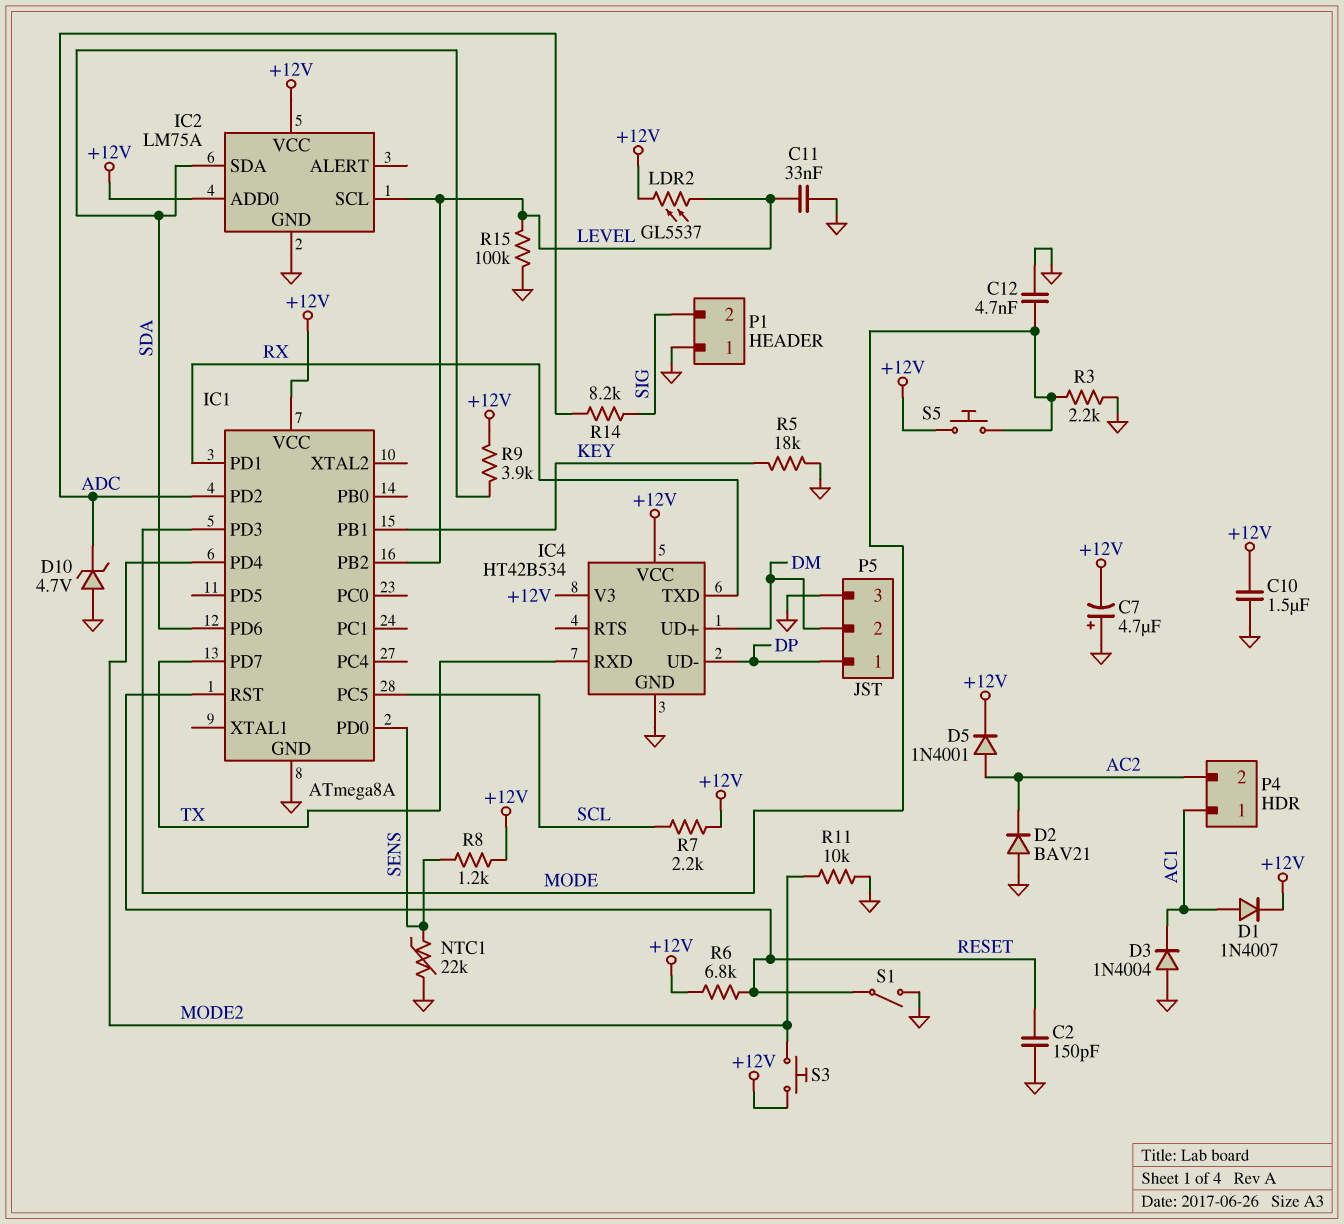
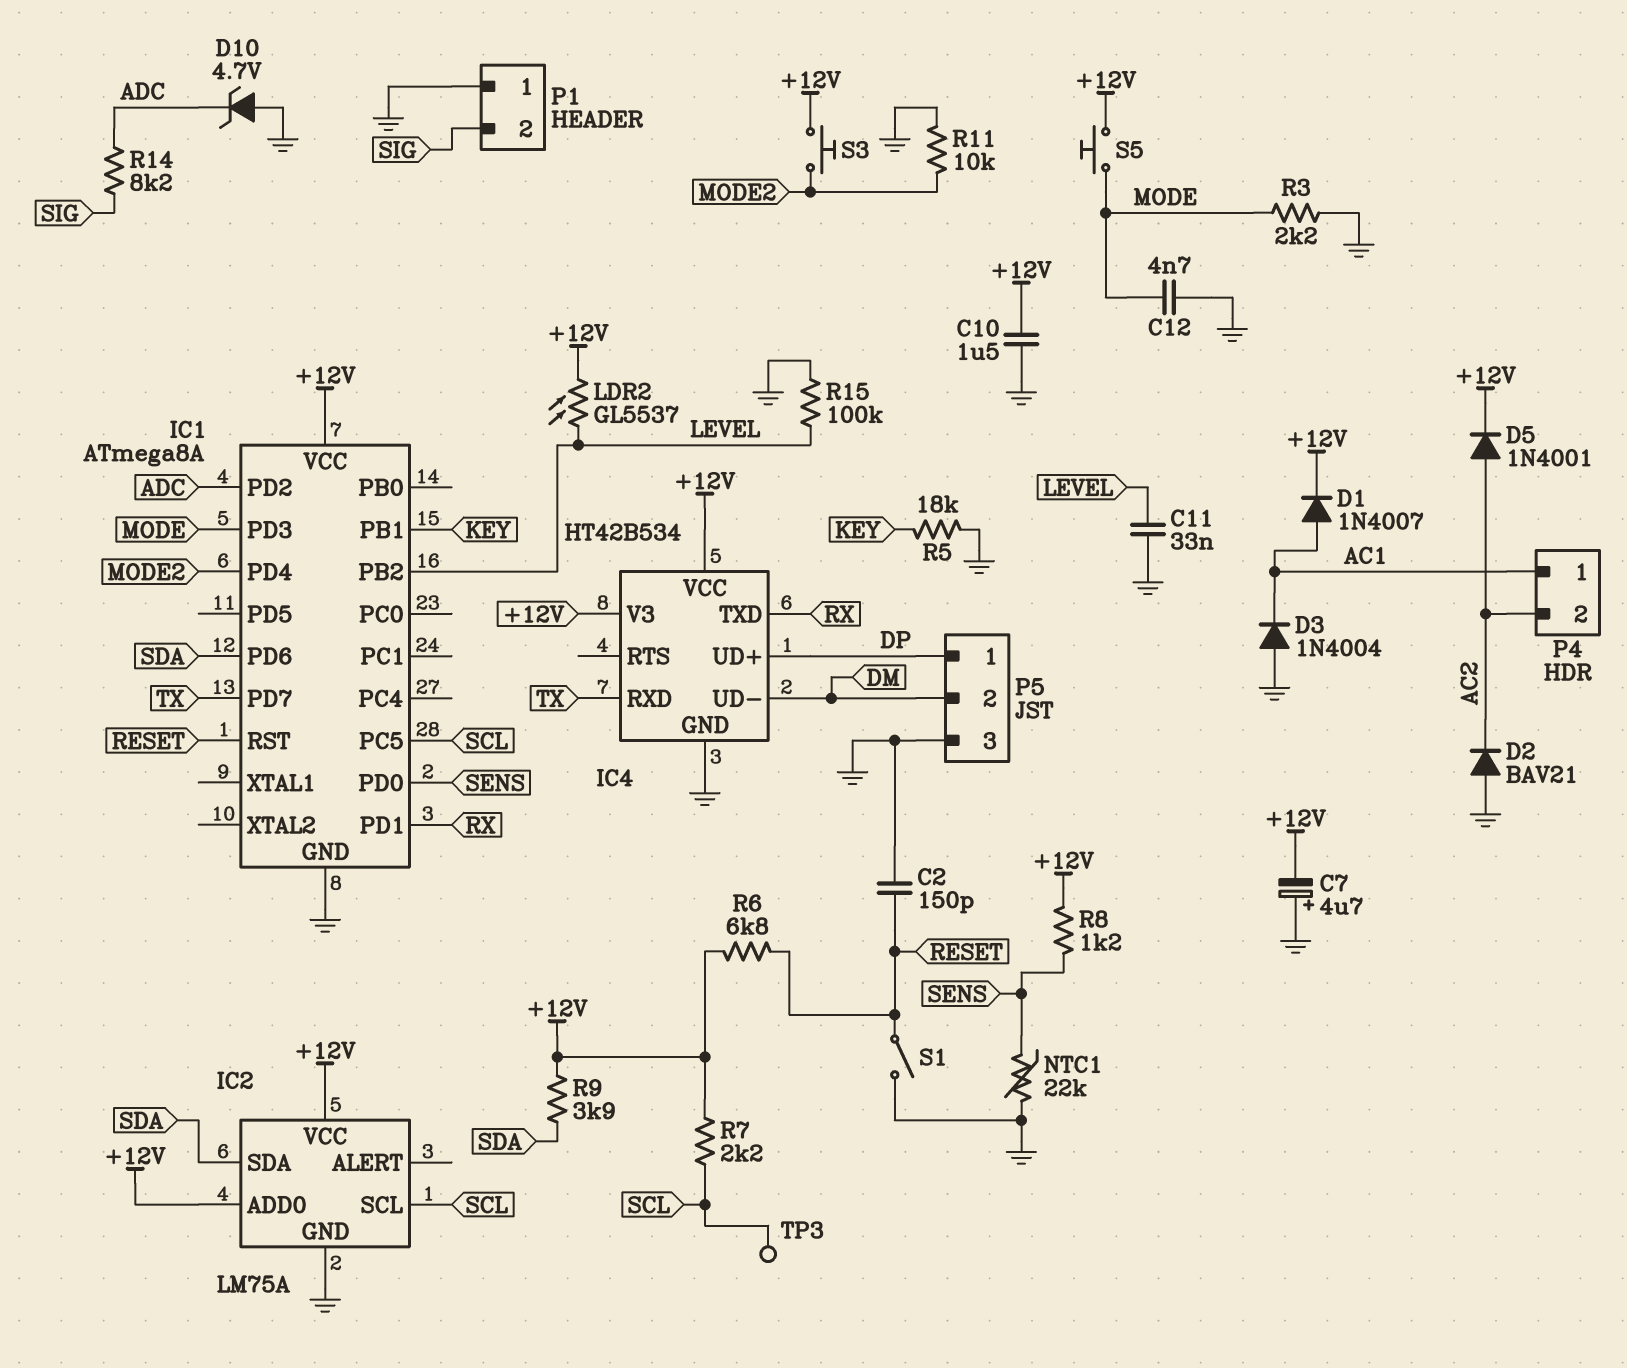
IC2 pin SCL: LEVEL -> SCL
IC4 pin UD+: DM -> DP
IC4 pin UD-: DP -> DM
TP3: none -> test point (SCL)

